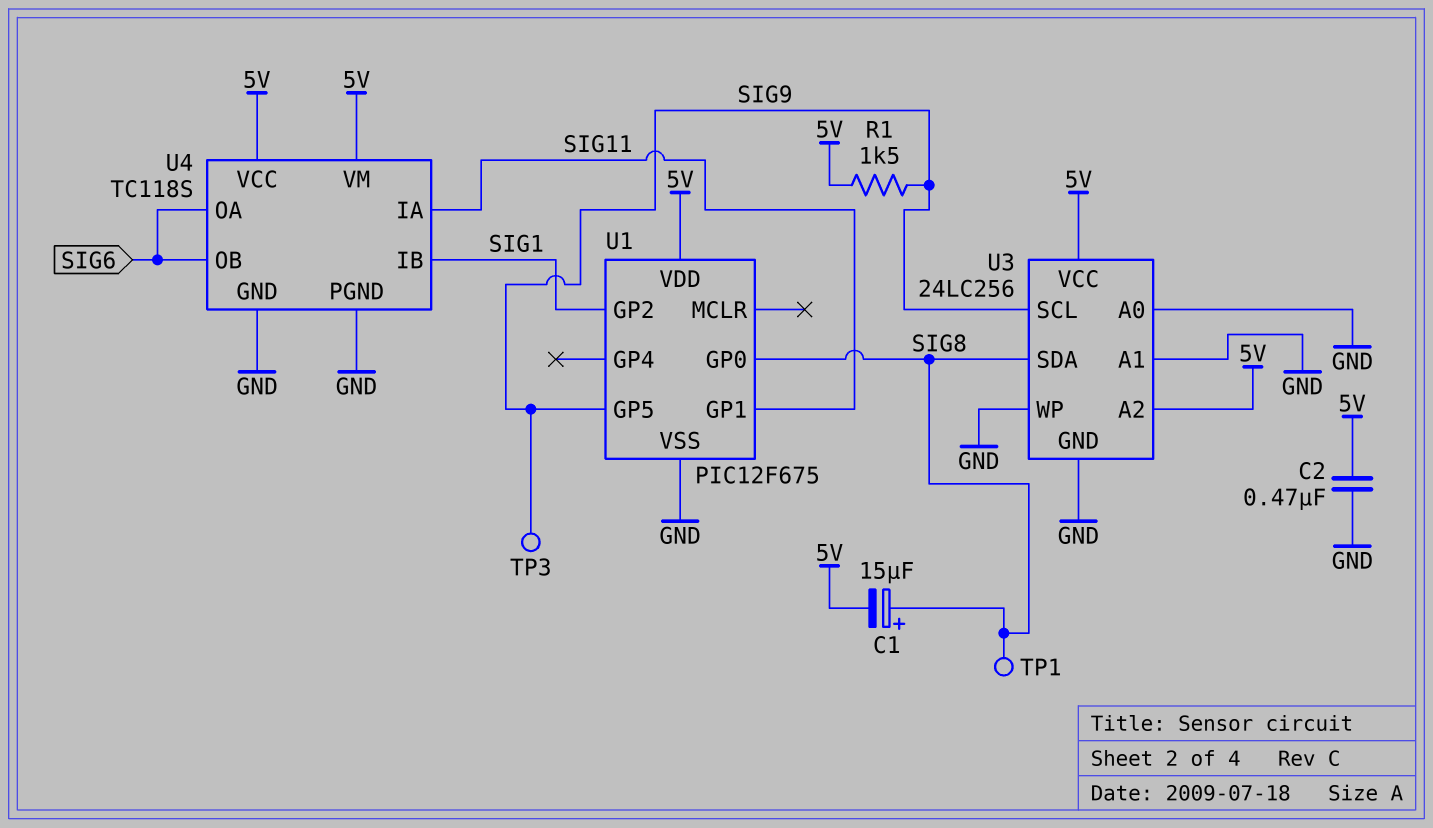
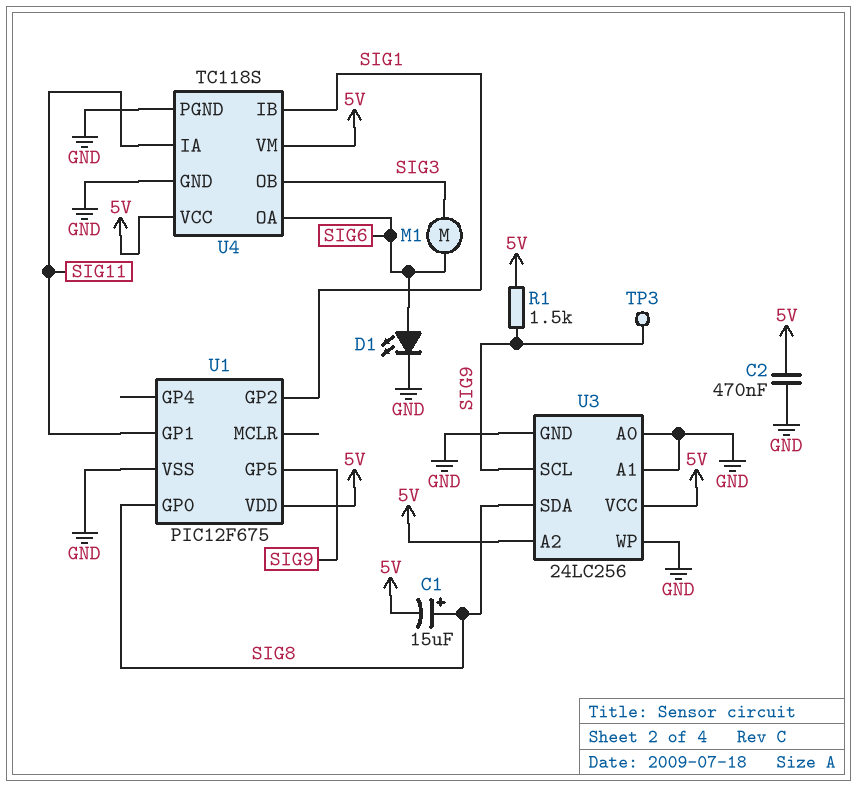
D1: none -> LED (A SIG6, K GND)
M1: none -> motor (SIG3, SIG6)
TP1: test point (SIG8) -> none
U4 pin OB: SIG6 -> SIG3

